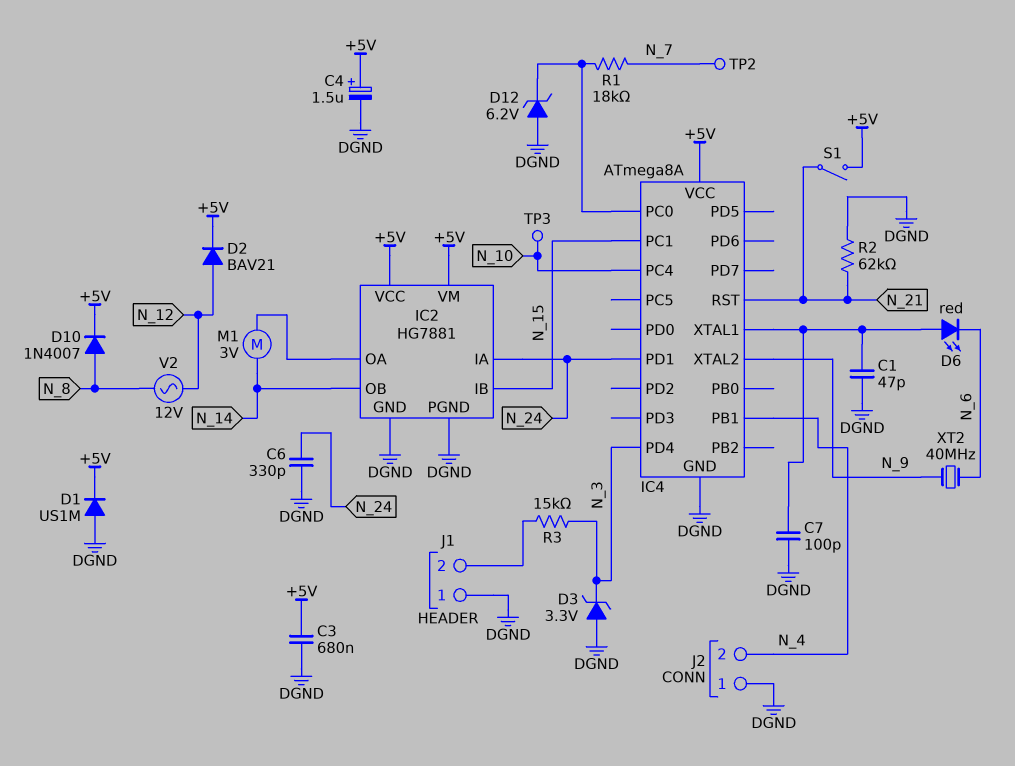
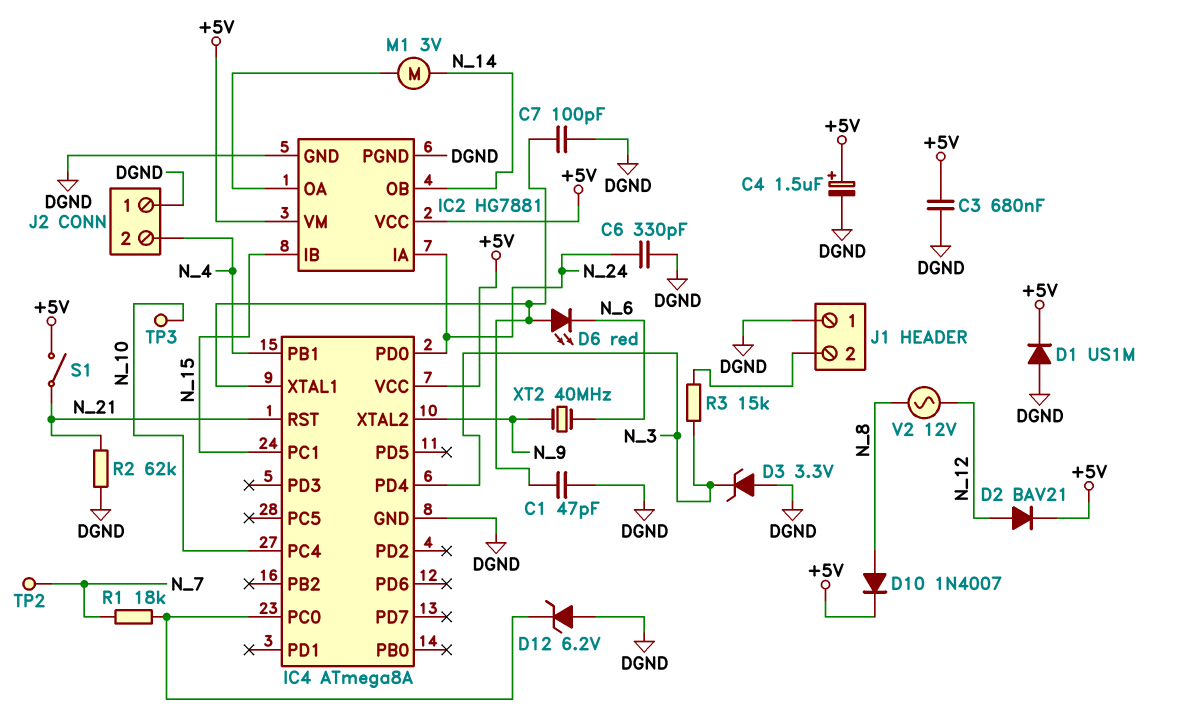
IC4 pin PD0: none -> N_24
IC4 pin PD1: N_24 -> none

